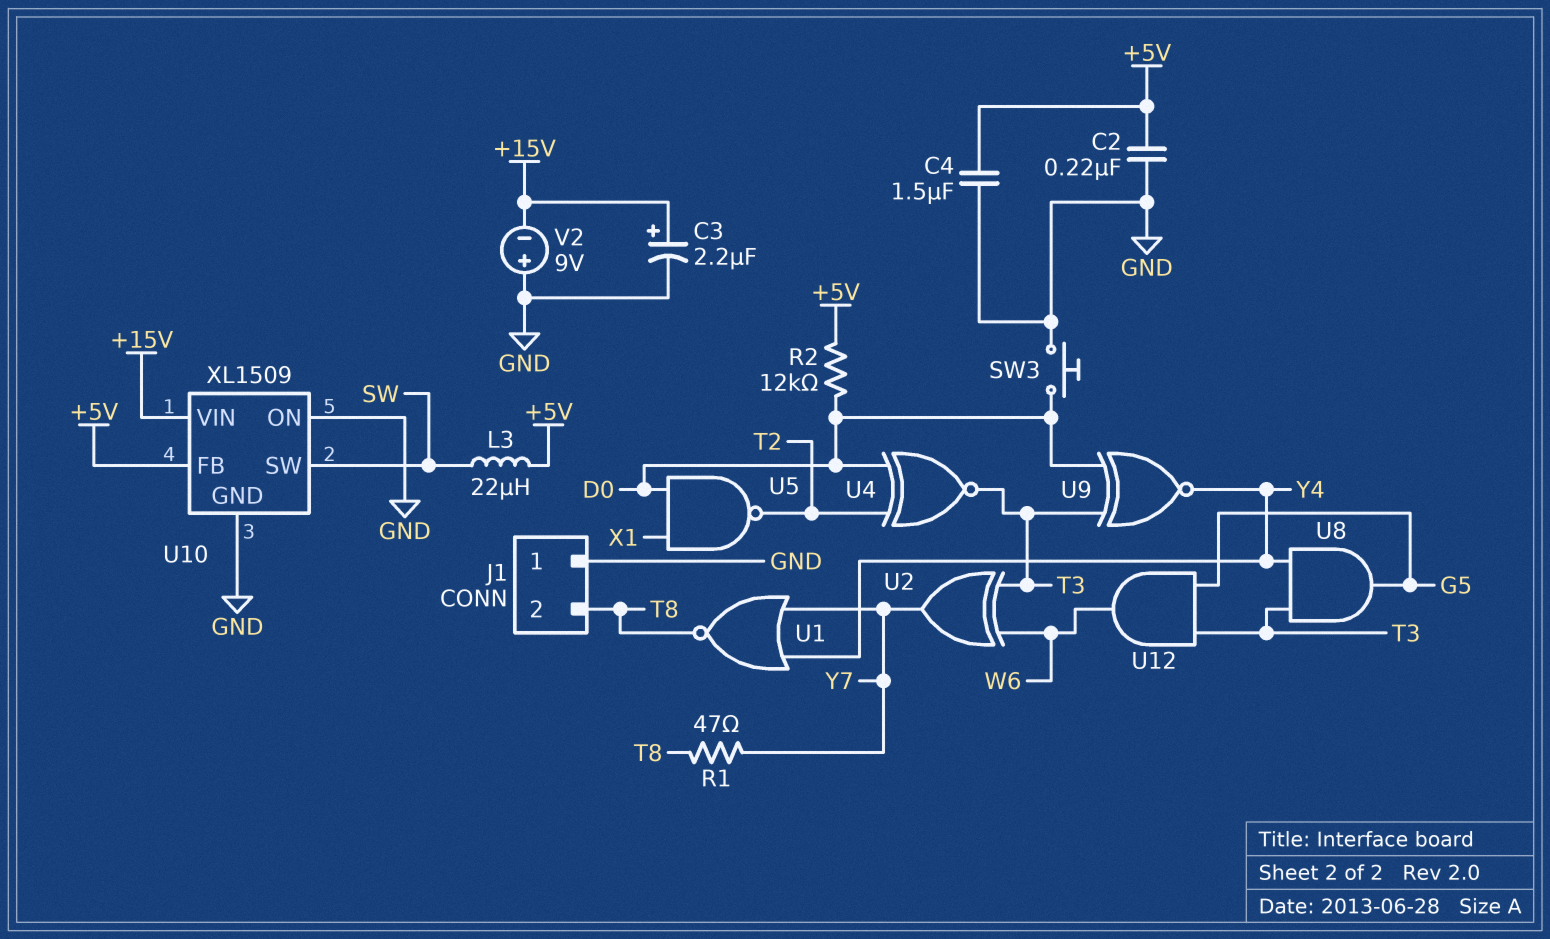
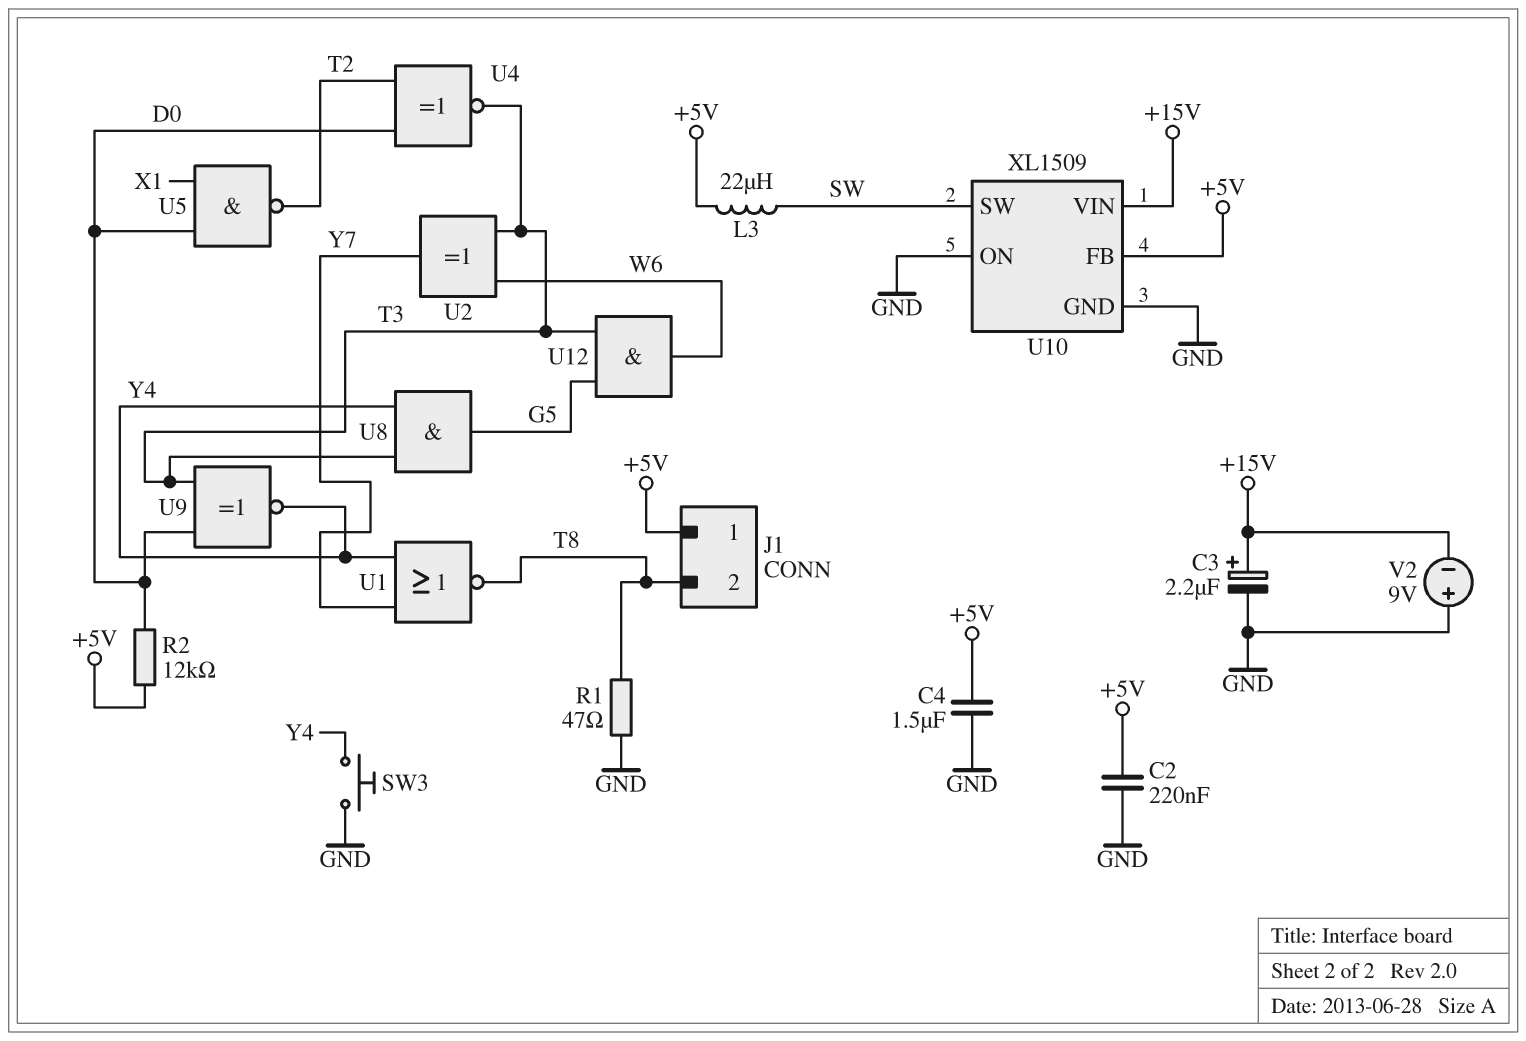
J1 pin 1: GND -> +5V
R1: 47 (T8, Y7) -> 47 (GND, T8)
SW3: button (D0, GND) -> button (GND, Y4)

